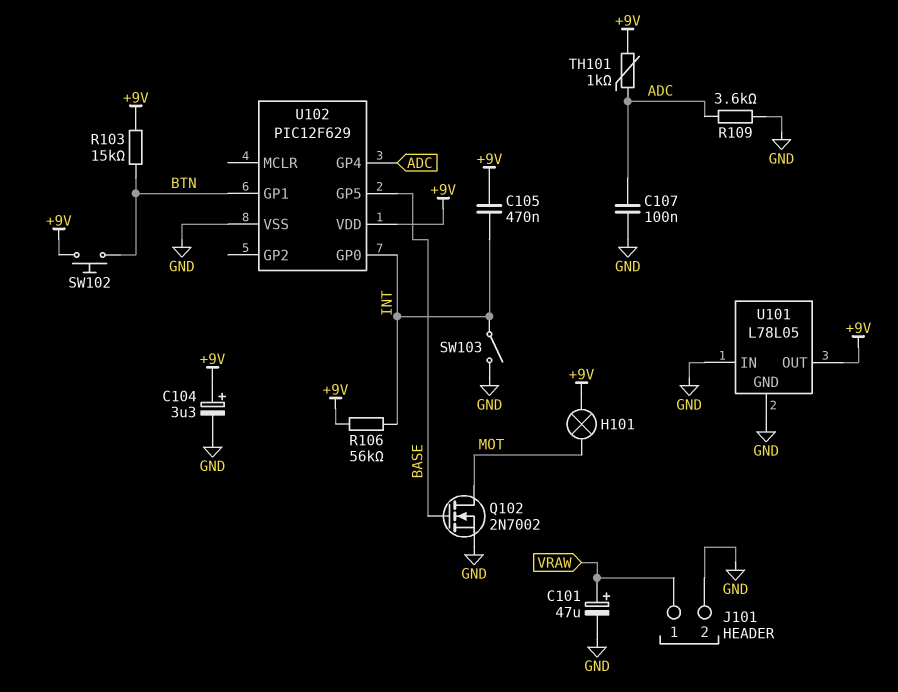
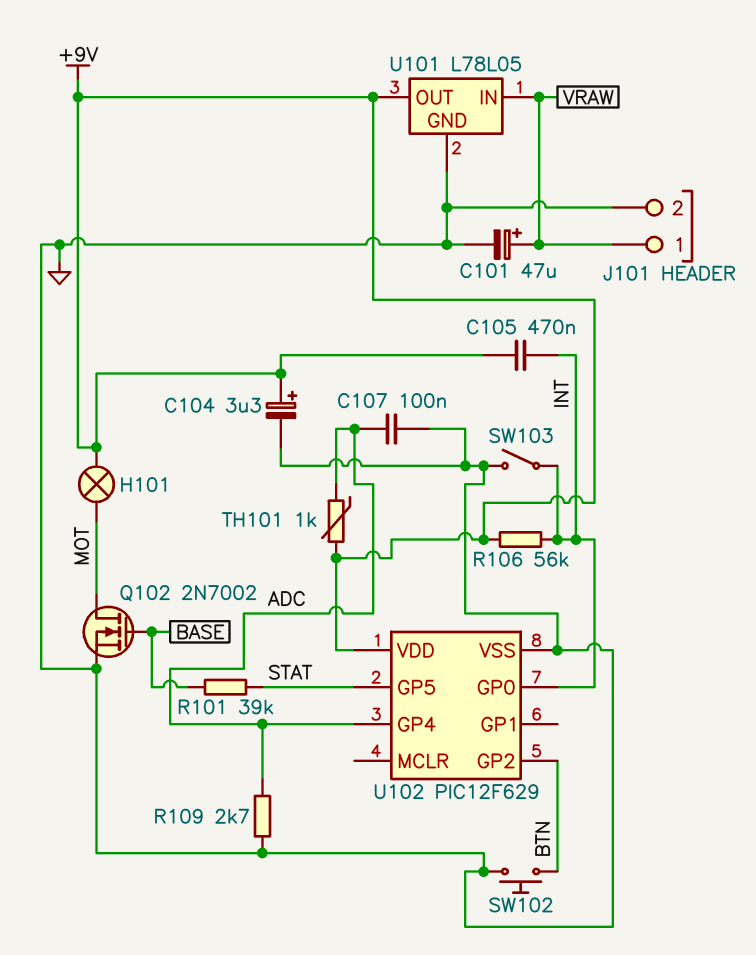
R101: none -> 39k (BASE, STAT)
R103: 15k (+9V, BTN) -> none
R109: 3.6k (ADC, GND) -> 2.7k (ADC, GND)
SW102: button (+9V, BTN) -> button (BTN, GND)
U101 pin IN: GND -> VRAW
U102 pin GP1: BTN -> none
U102 pin GP2: none -> BTN
U102 pin GP5: BASE -> STAT

